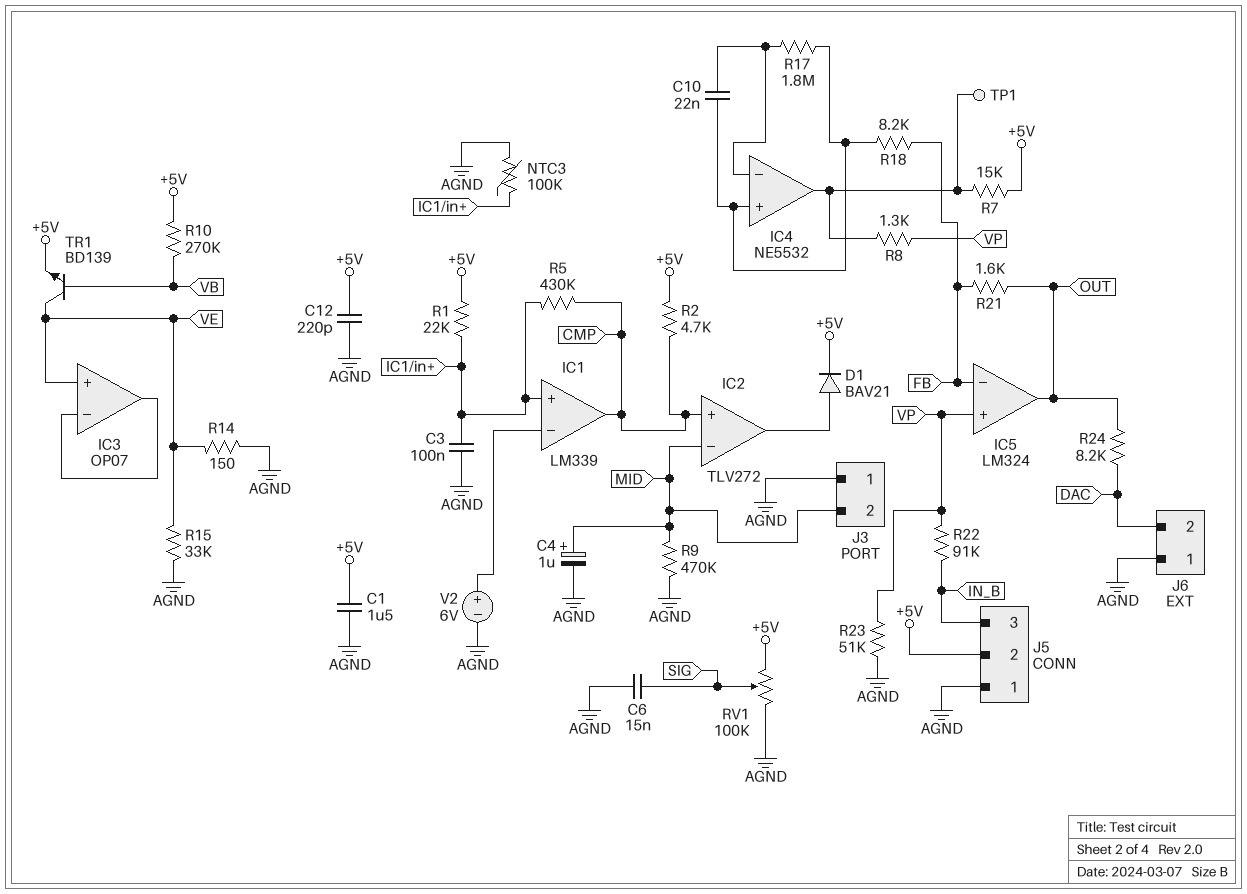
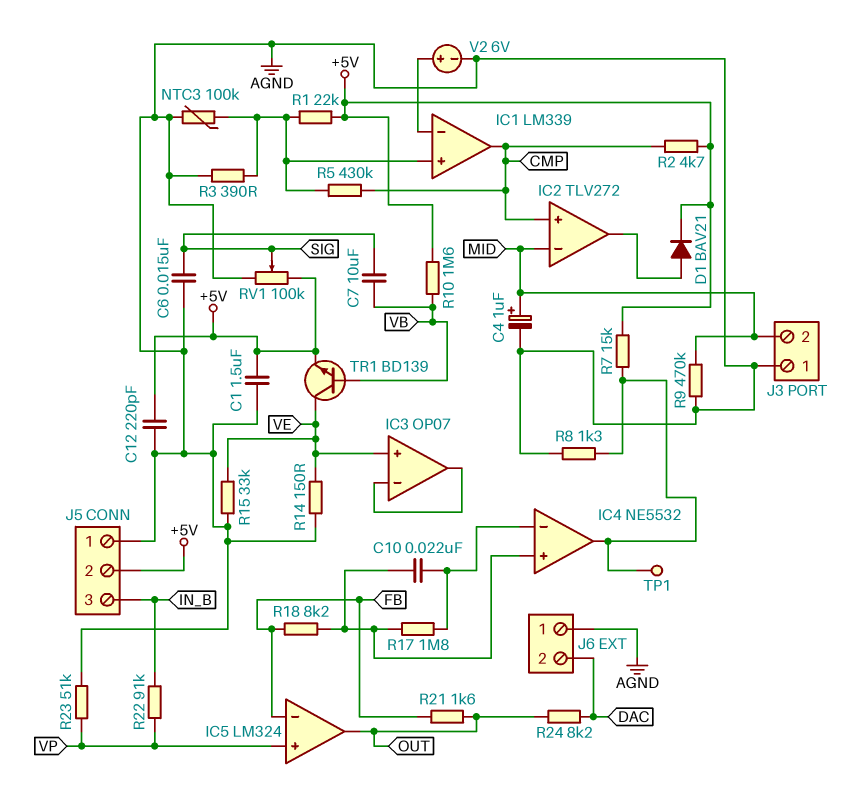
C3: 100nF (AGND, IC1/in+) -> none
C7: none -> 10uF (SIG, VB)
R3: none -> 390 (AGND, IC1/in+)
R8: 1.3k (IC4/out, VP) -> 1.3k (AGND, IC4/out)
R10: 270k (+5V, VB) -> 1.6M (+5V, VB)

